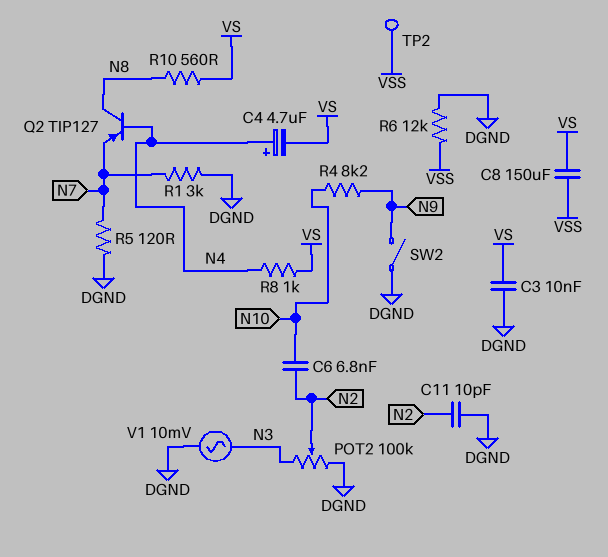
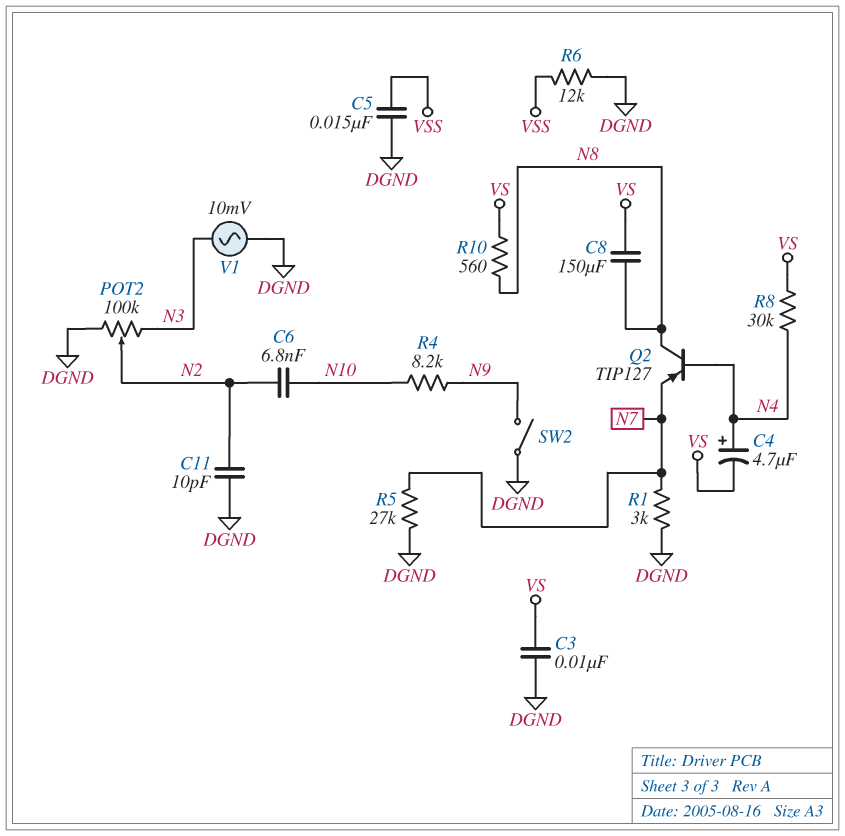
C5: none -> 15nF (DGND, VSS)
C8: 150uF (VS, VSS) -> 150uF (N8, VS)
R5: 120 (DGND, N7) -> 27k (DGND, N7)
R8: 1k (N4, VS) -> 30k (N4, VS)
TP2: test point (VSS) -> none

